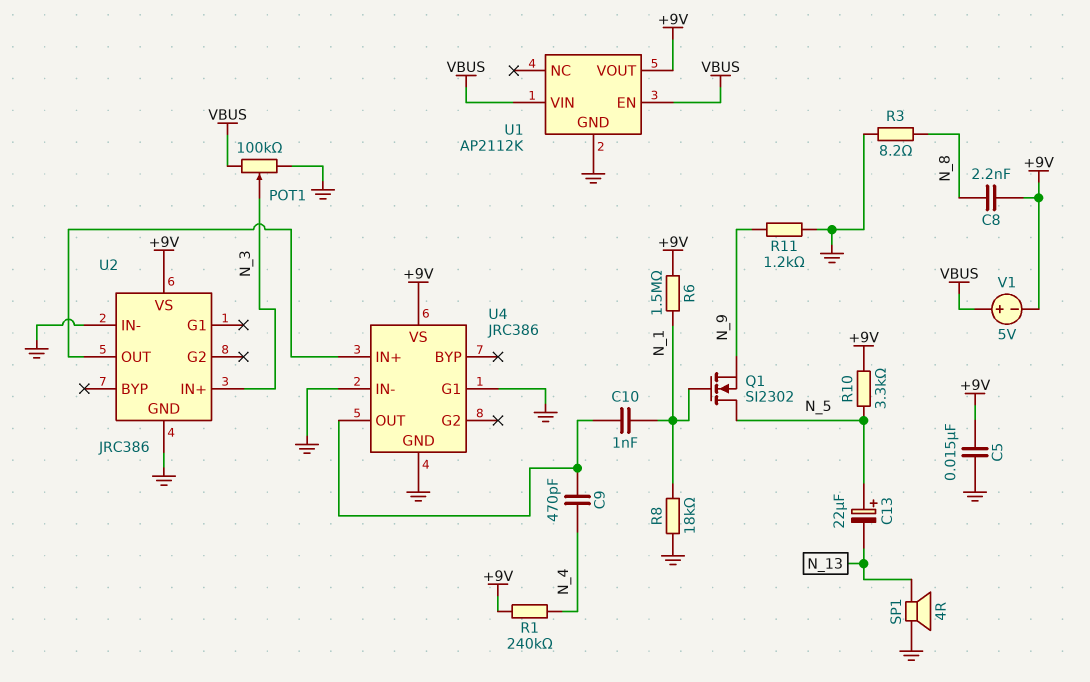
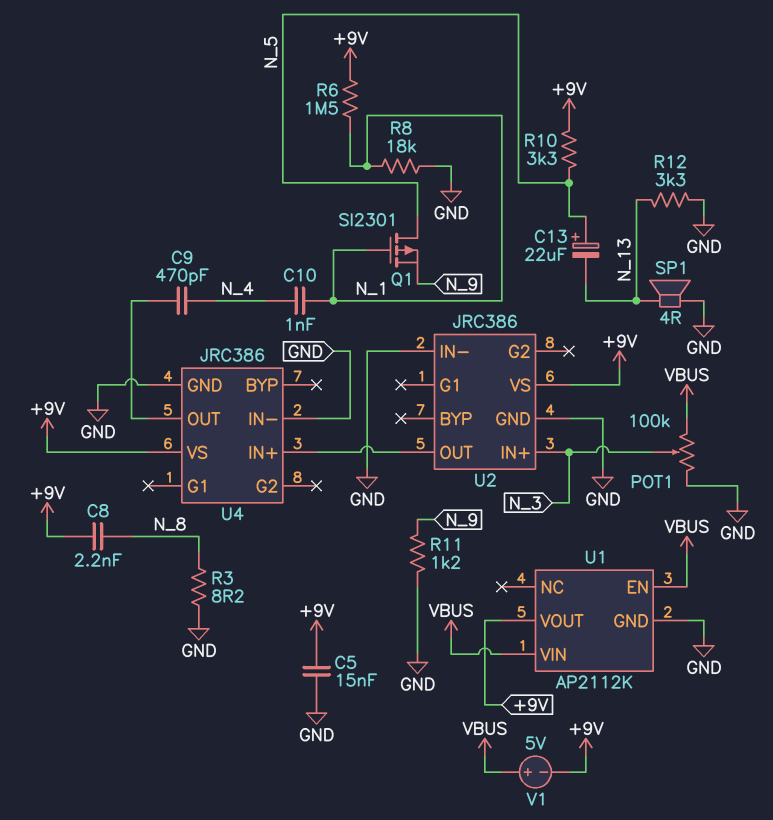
C10: 1nF (N_1, U4/OUT) -> 1nF (N_1, N_4)
Q1: NMOS SI2302 (G N_1, D N_5, S N_9) -> PMOS SI2301 (G N_1, D N_5, S N_9)
R1: 240k (+9V, N_4) -> none
R12: none -> 3.3k (GND, N_13)
U4 pin G1: GND -> none

